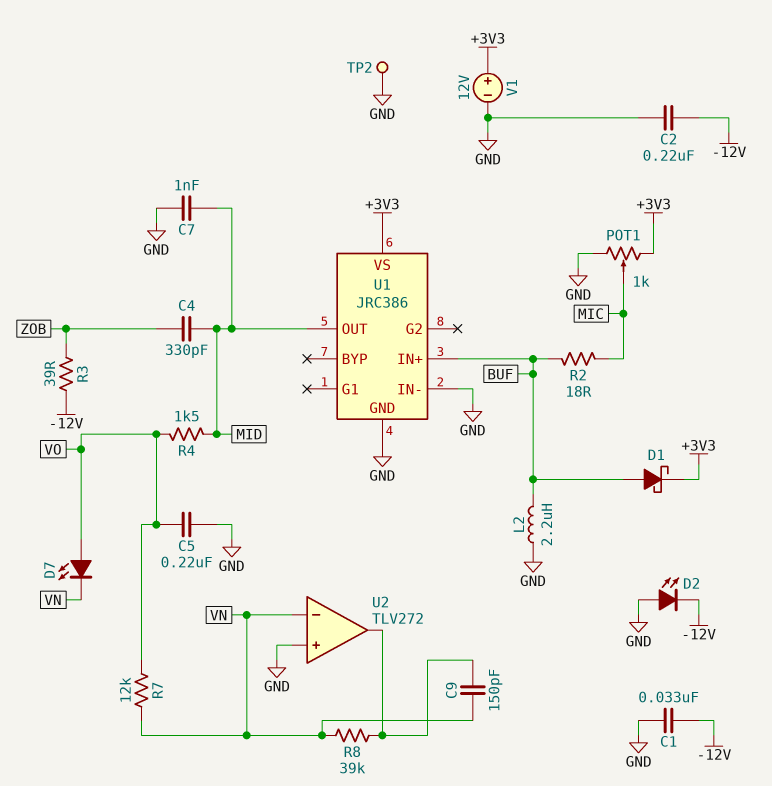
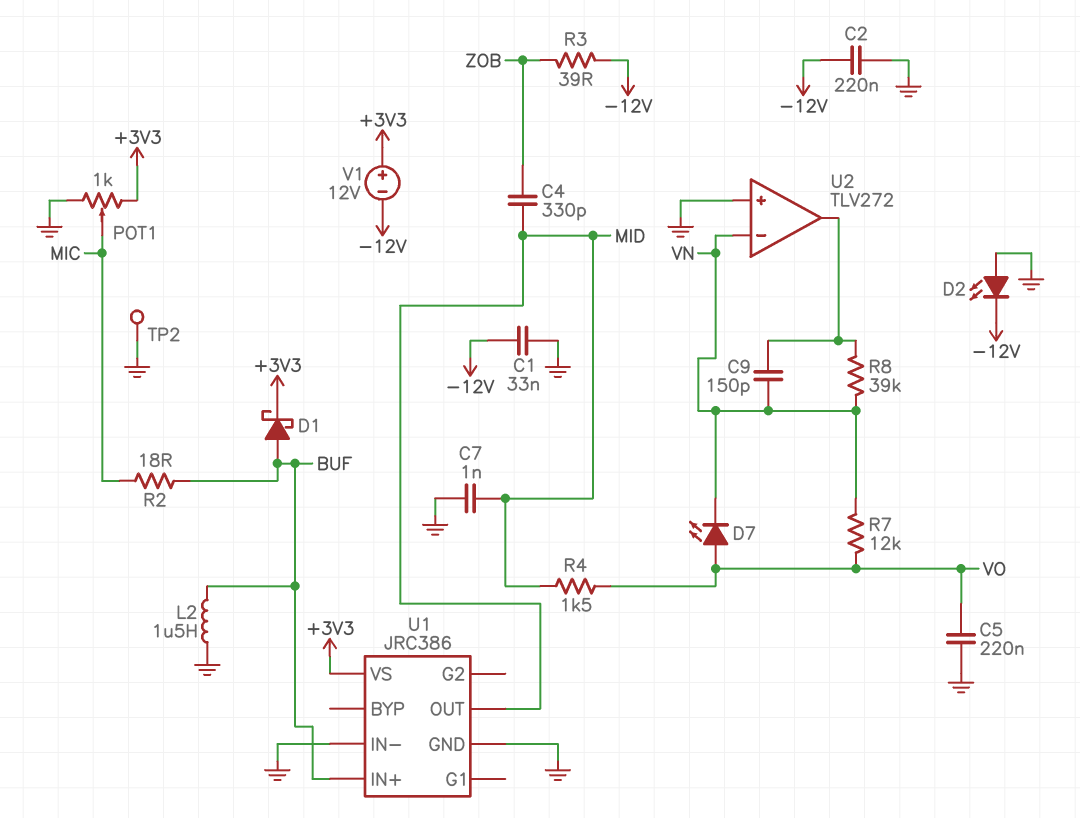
L2: 2.2uH (BUF, GND) -> 1.5uH (BUF, GND)
V1: 12V (plus +3V3, minus GND) -> 12V (plus +3V3, minus -12V)

